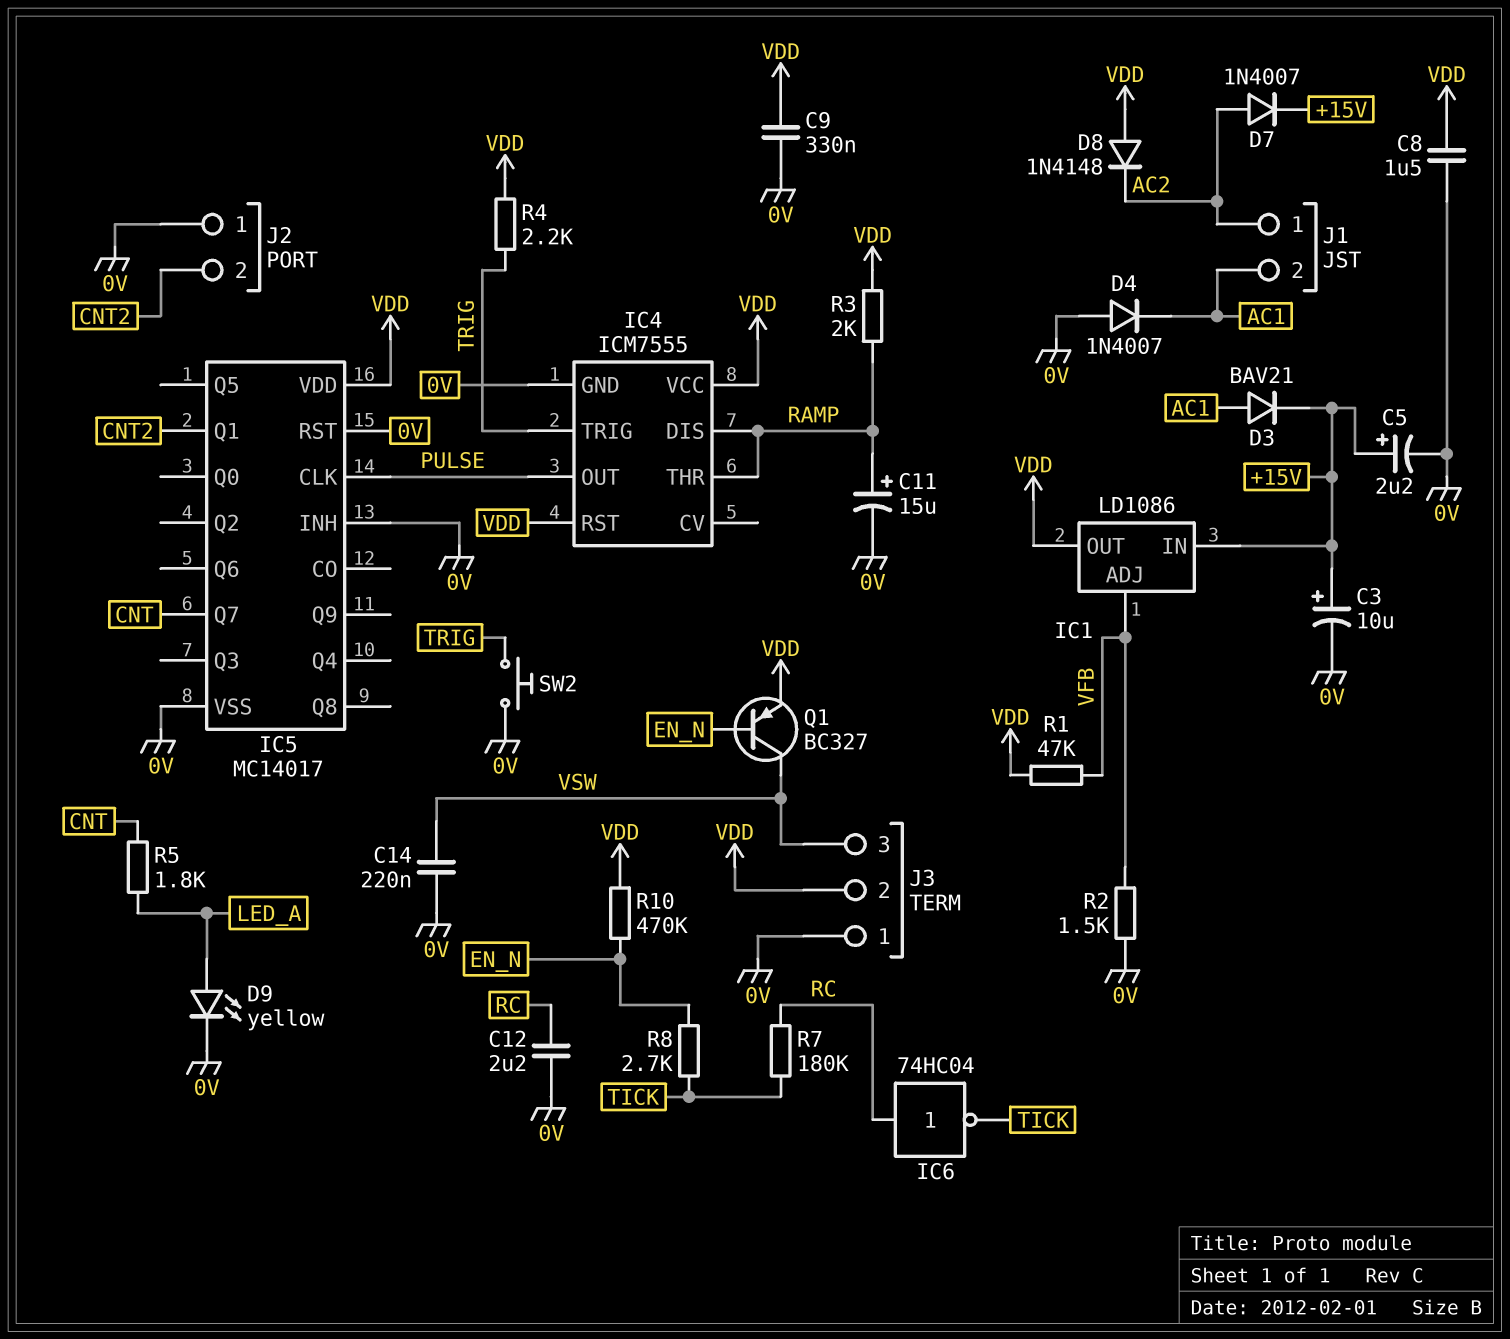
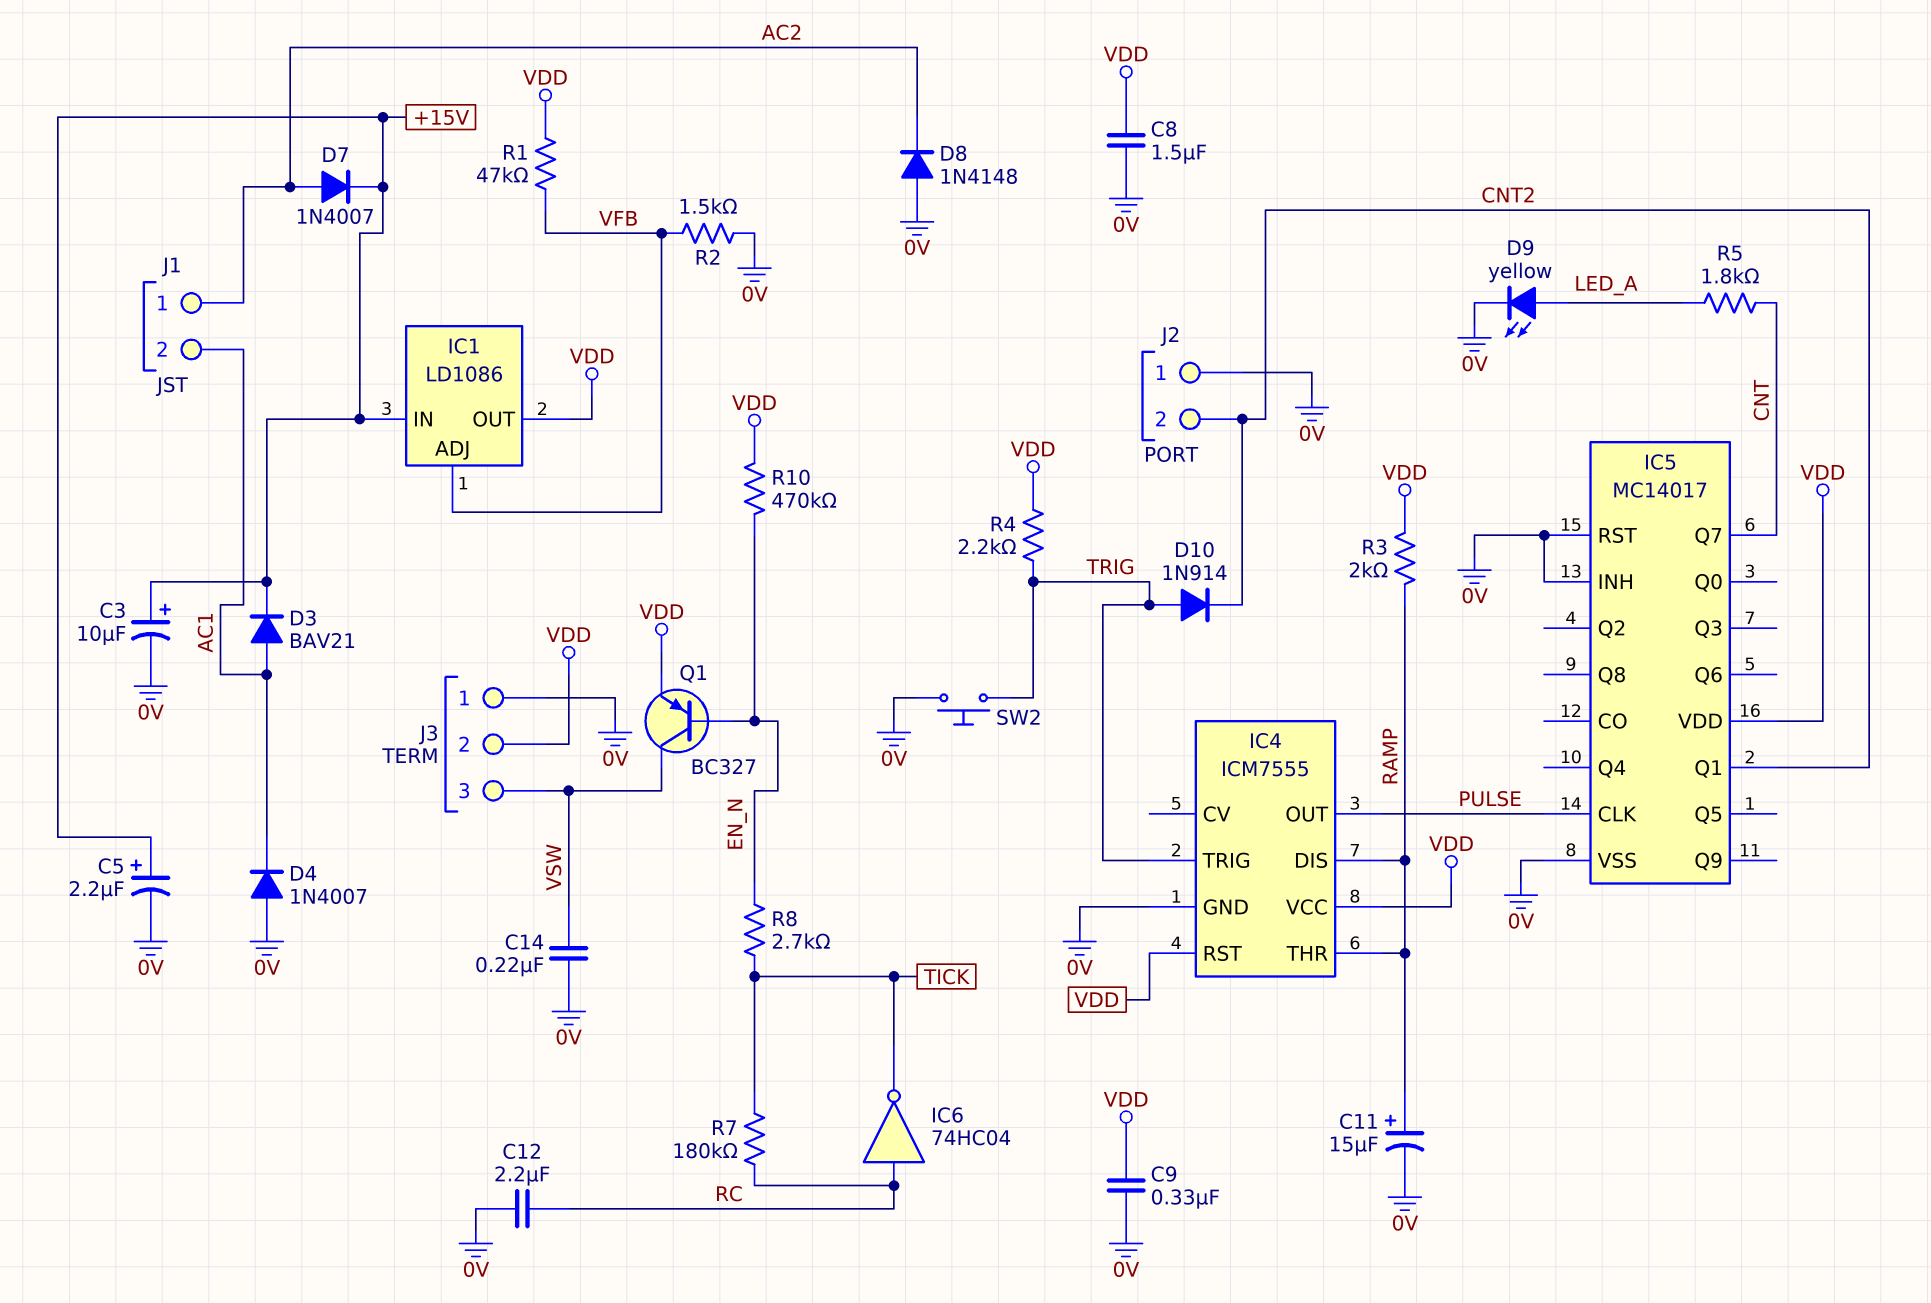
D8: diode 1N4148 (A VDD, K AC2) -> diode 1N4148 (A 0V, K AC2)
D10: none -> diode 1N914 (A TRIG, K CNT2)

